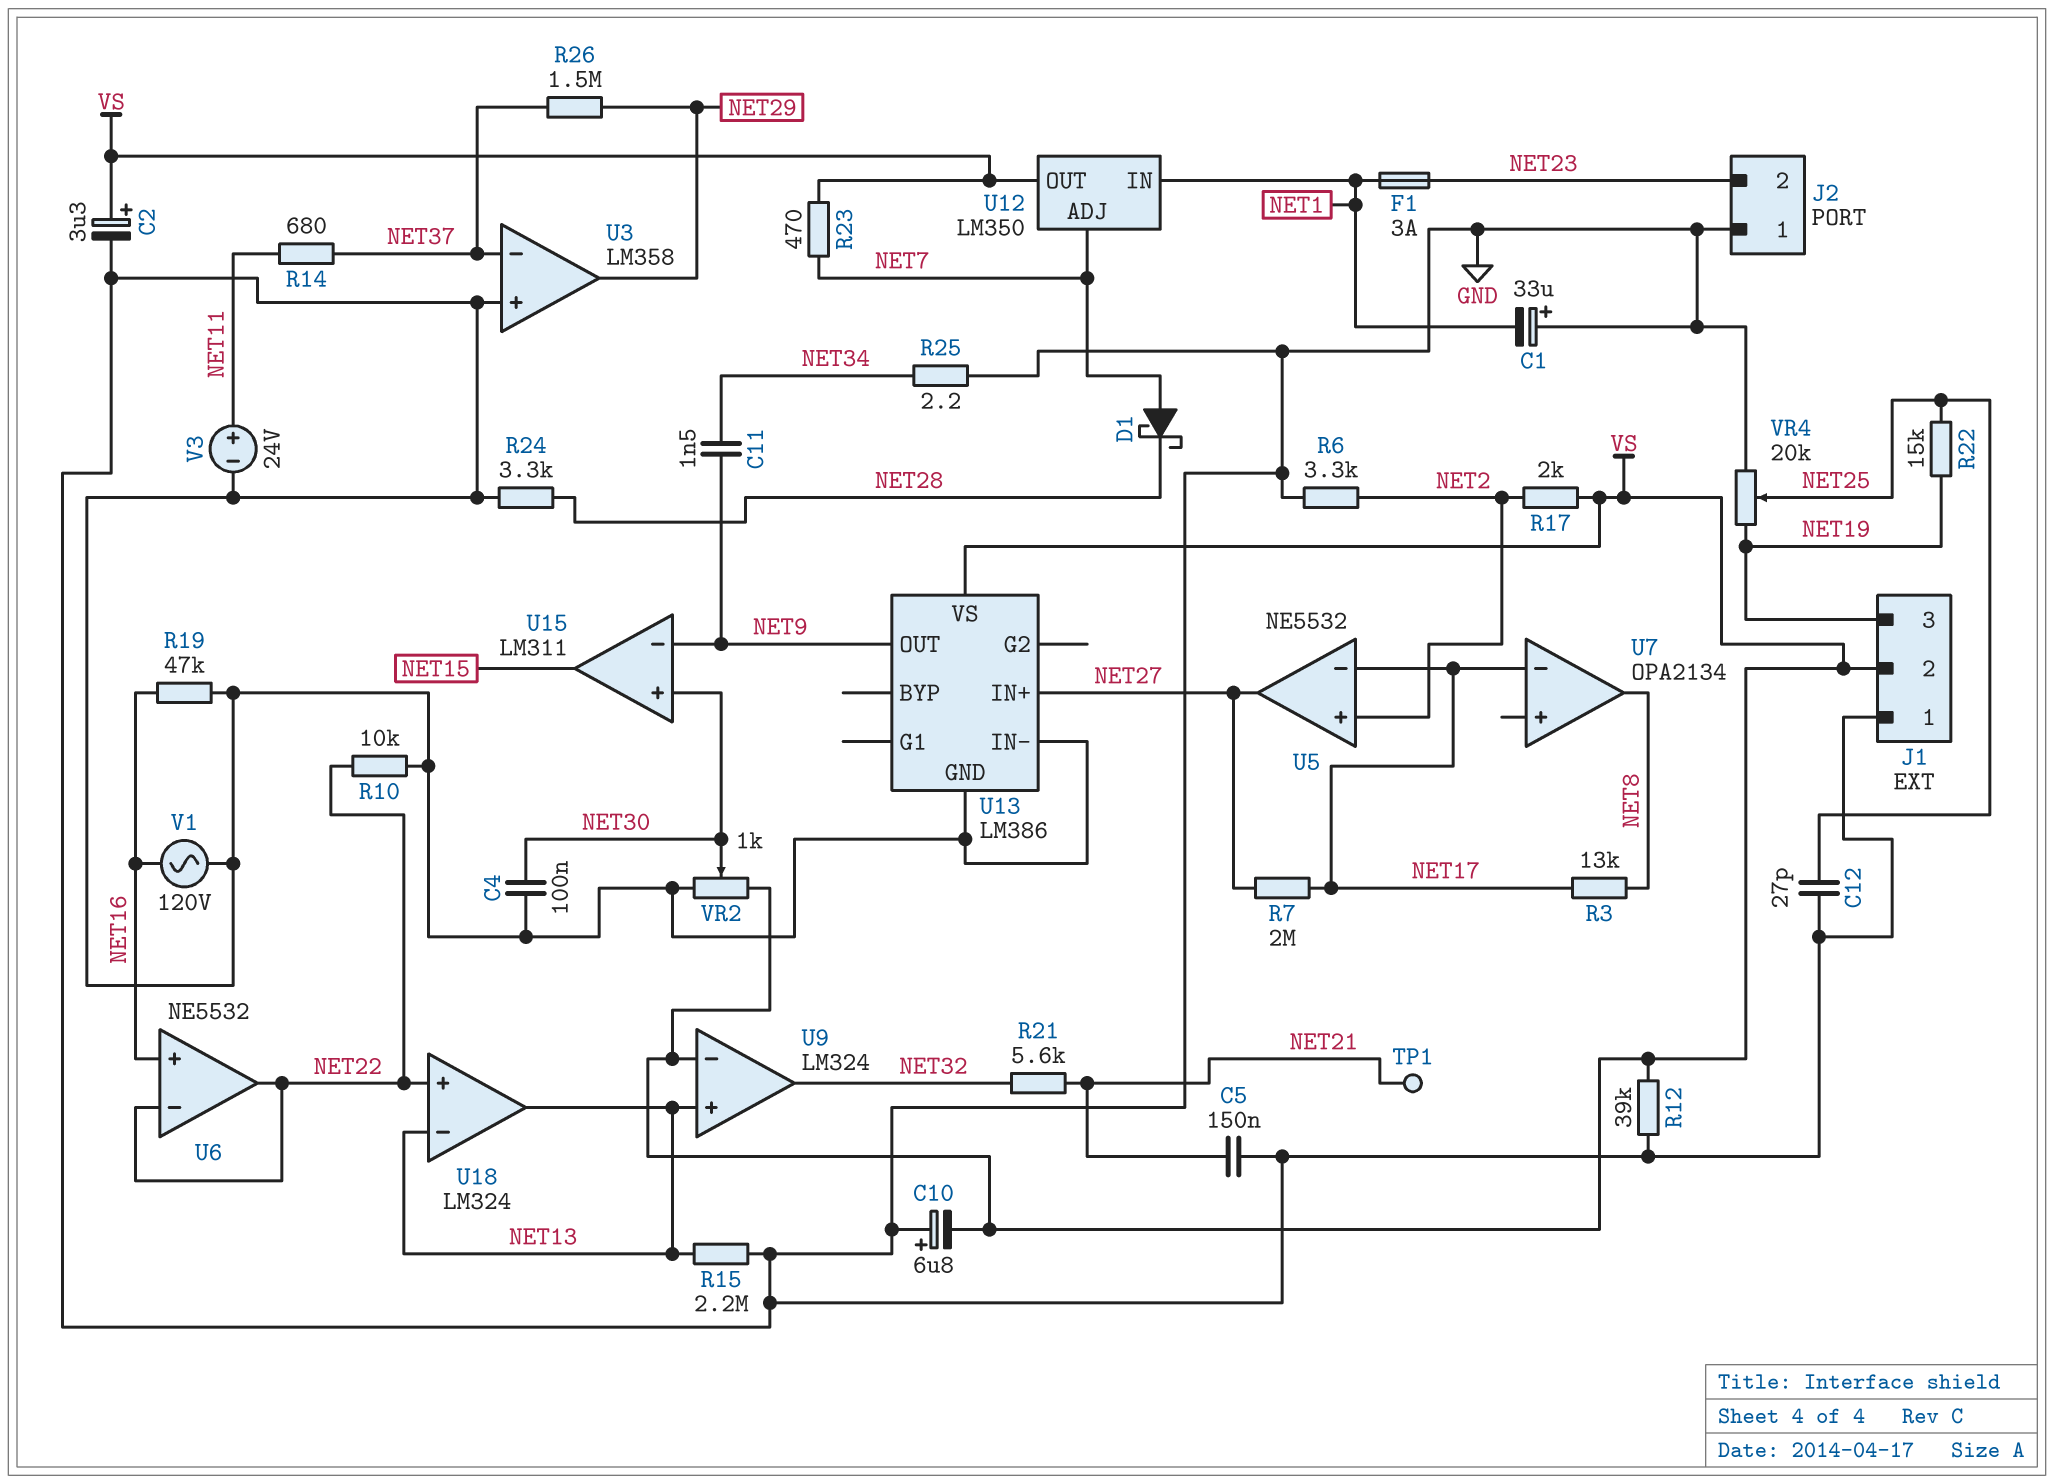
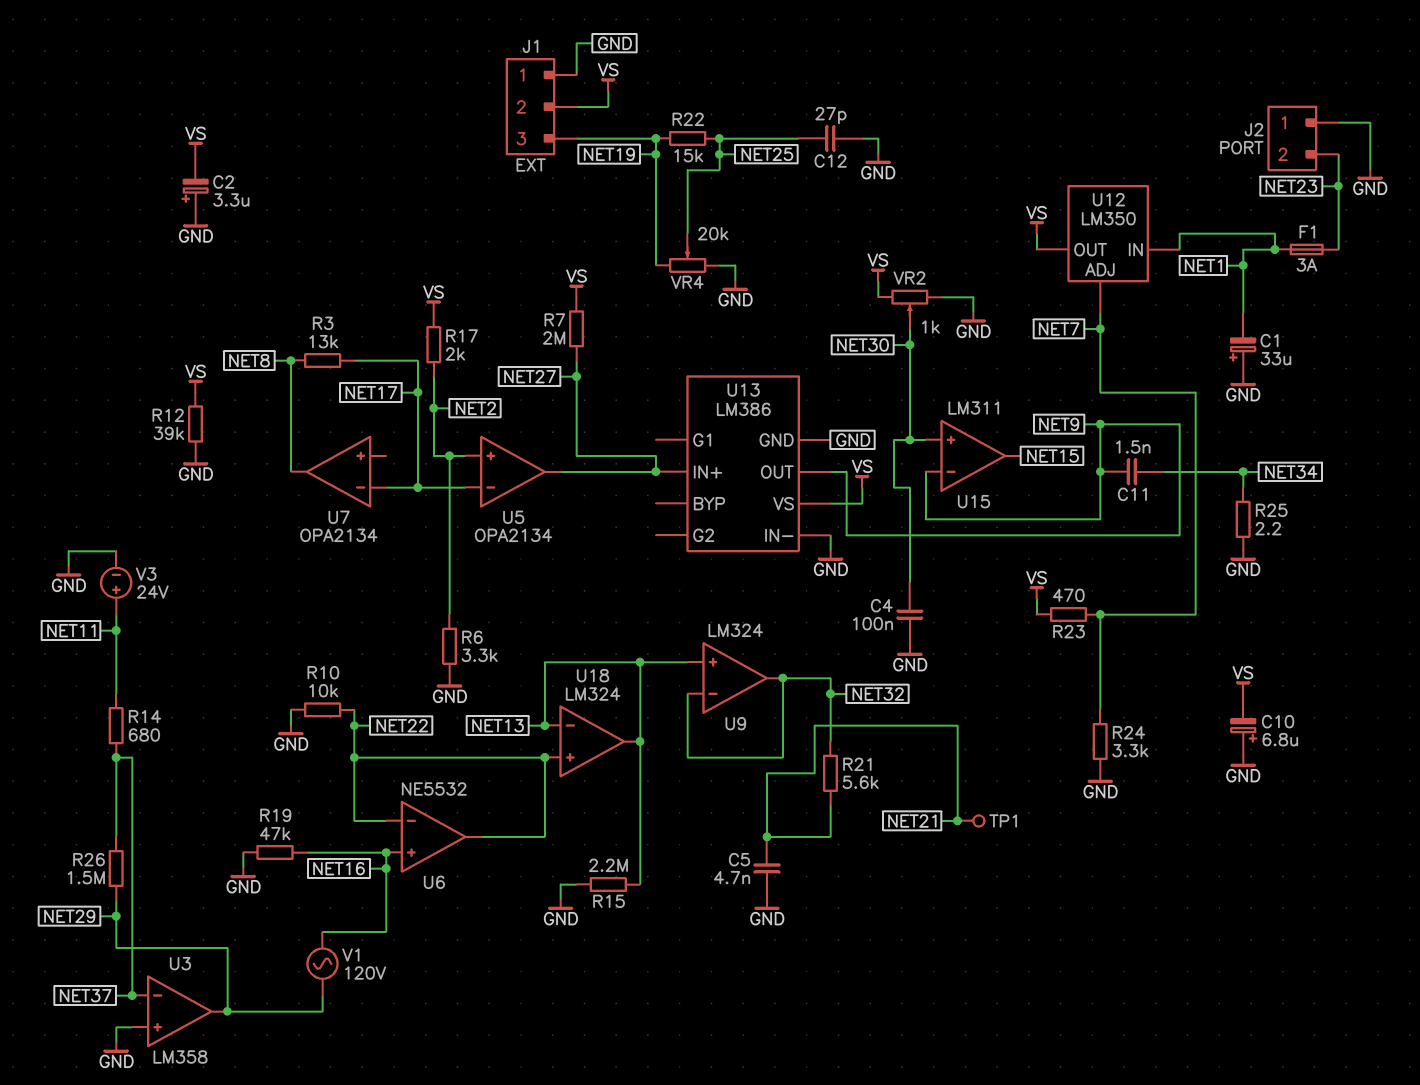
C2: 3.3uF (plus VS, minus GND) -> 3.3uF (plus GND, minus VS)
C5: 150nF (GND, NET21) -> 4.7nF (GND, NET21)
D1: schottky (A NET7, K NET28) -> none
R7: 2M (NET17, NET27) -> 2M (NET27, VS)
R24: 3.3k (GND, NET28) -> 3.3k (GND, NET7)
U5: NE5532 -> OPA2134
U9 pin in-: VS -> NET32
V1: AC 120V (GND, NET16) -> AC 120V (NET16, NET29)

